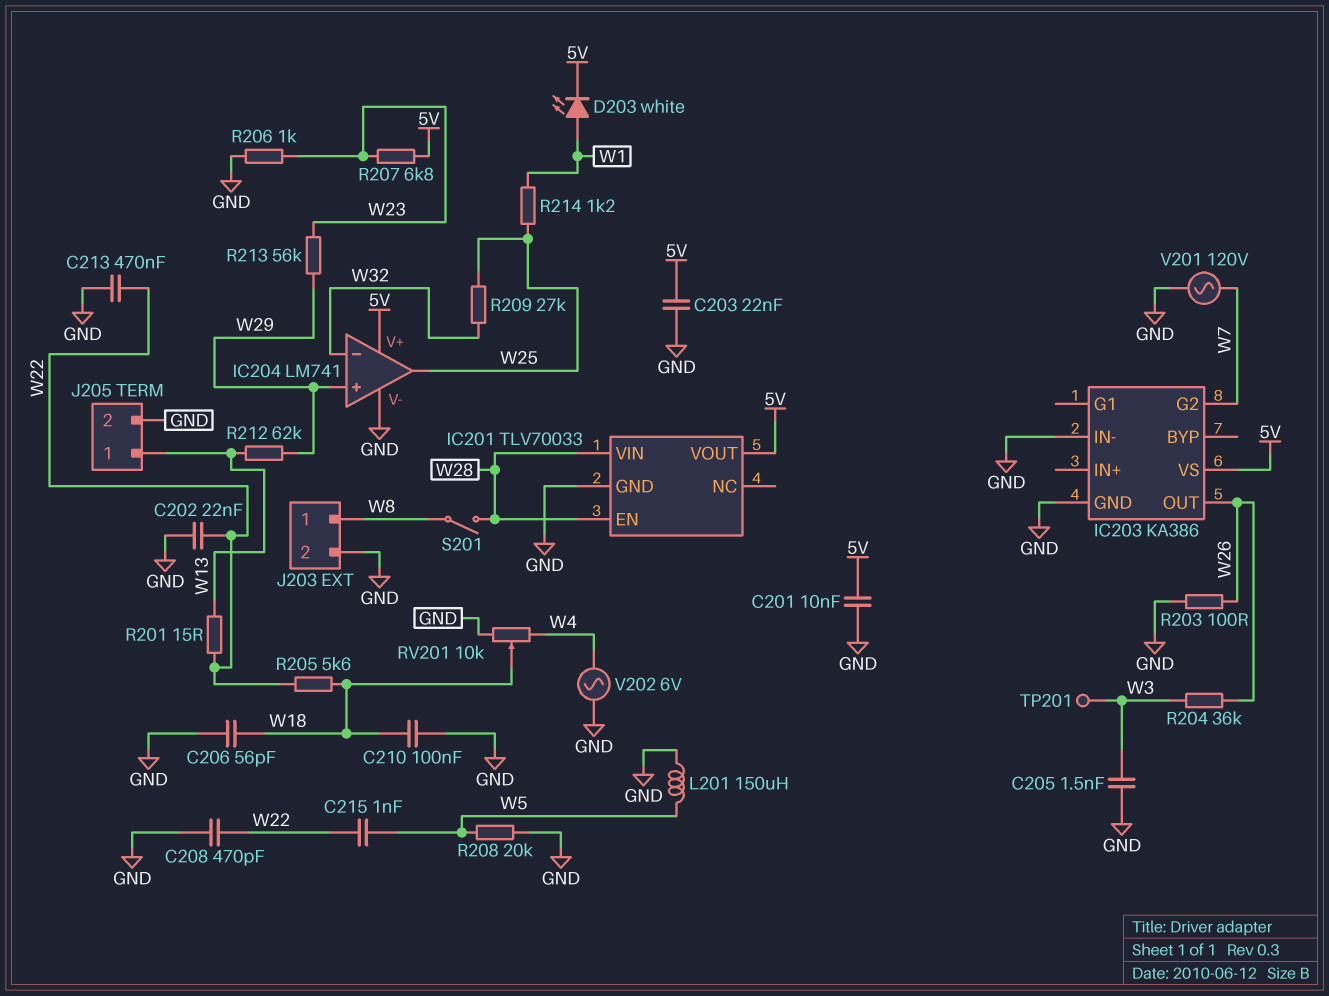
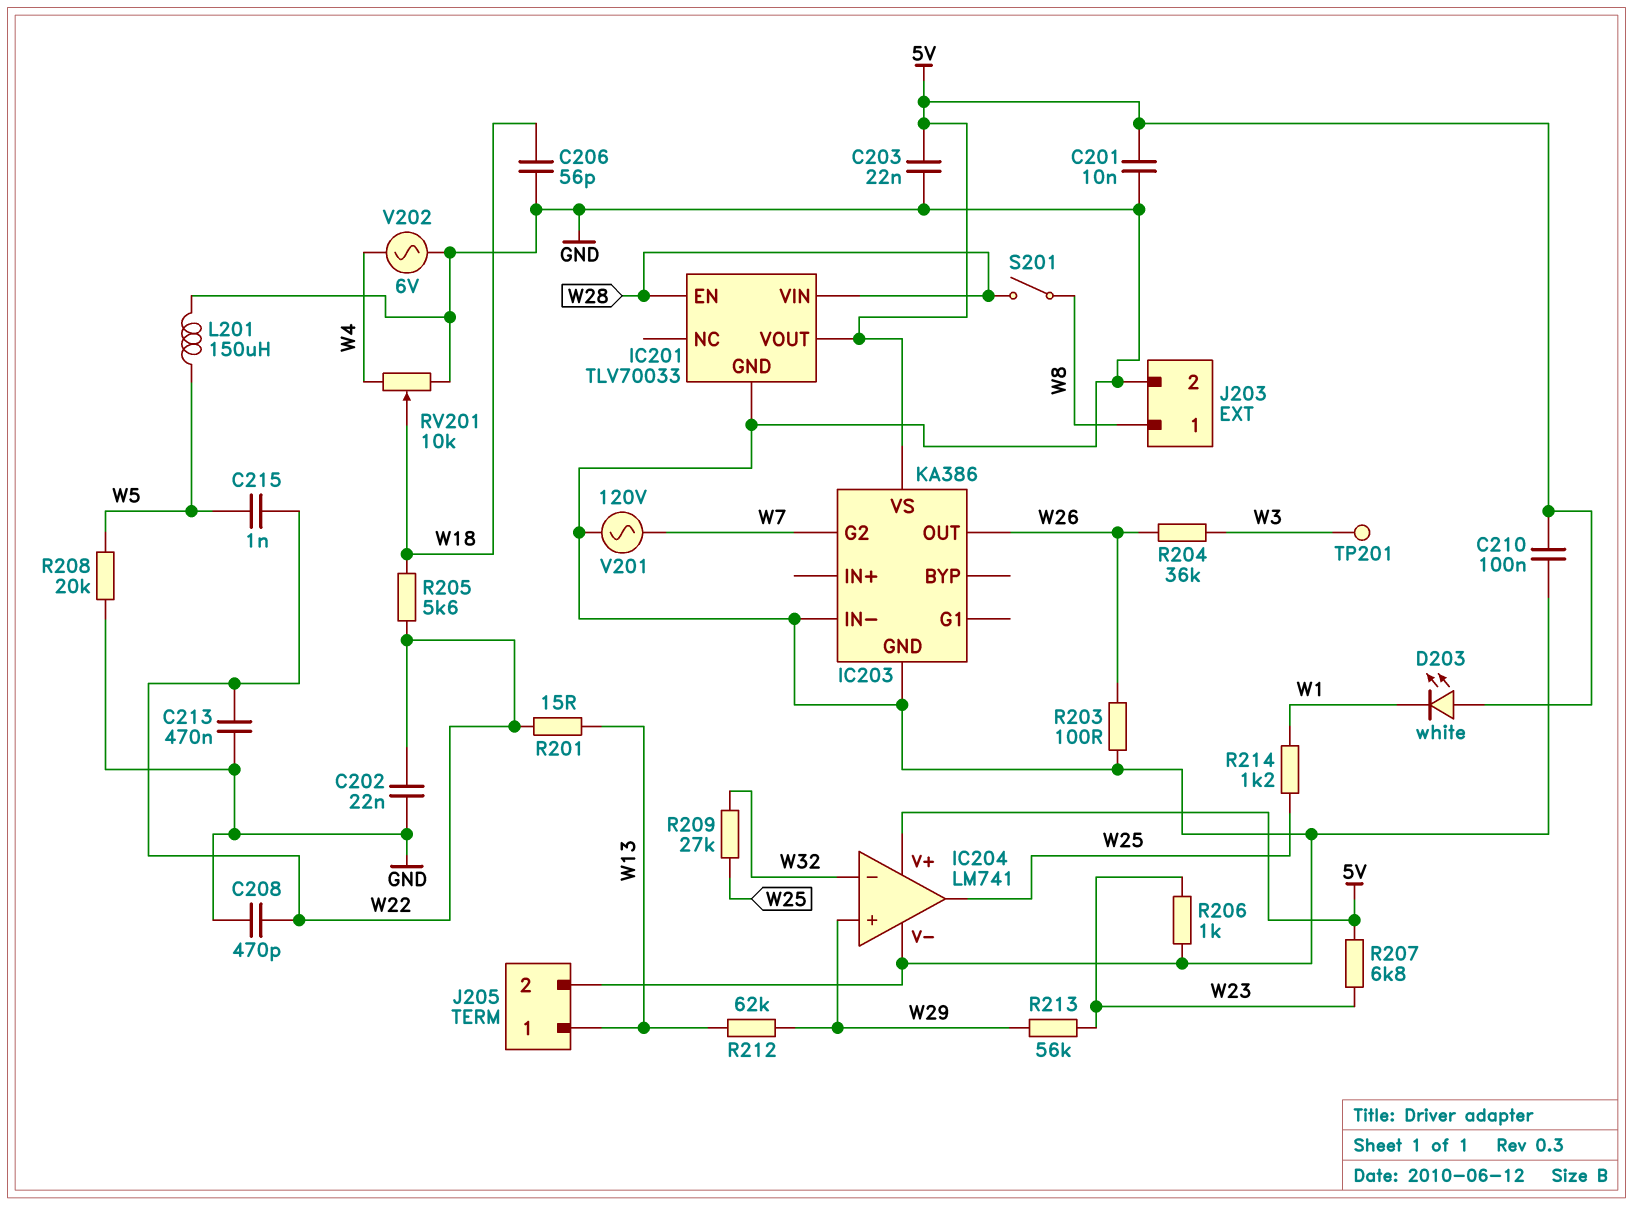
C205: 1.5nF (GND, W3) -> none
C210: 100nF (GND, W18) -> 100nF (5V, GND)
D203: LED white (A W1, K 5V) -> LED white (A 5V, K W1)

